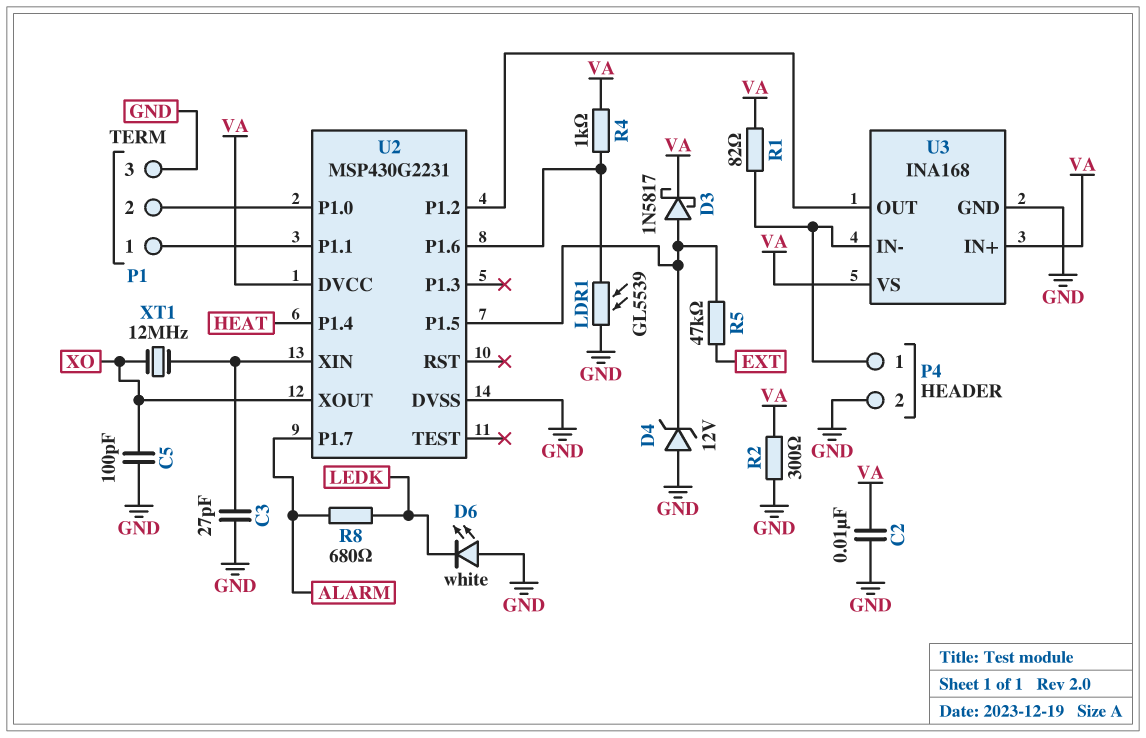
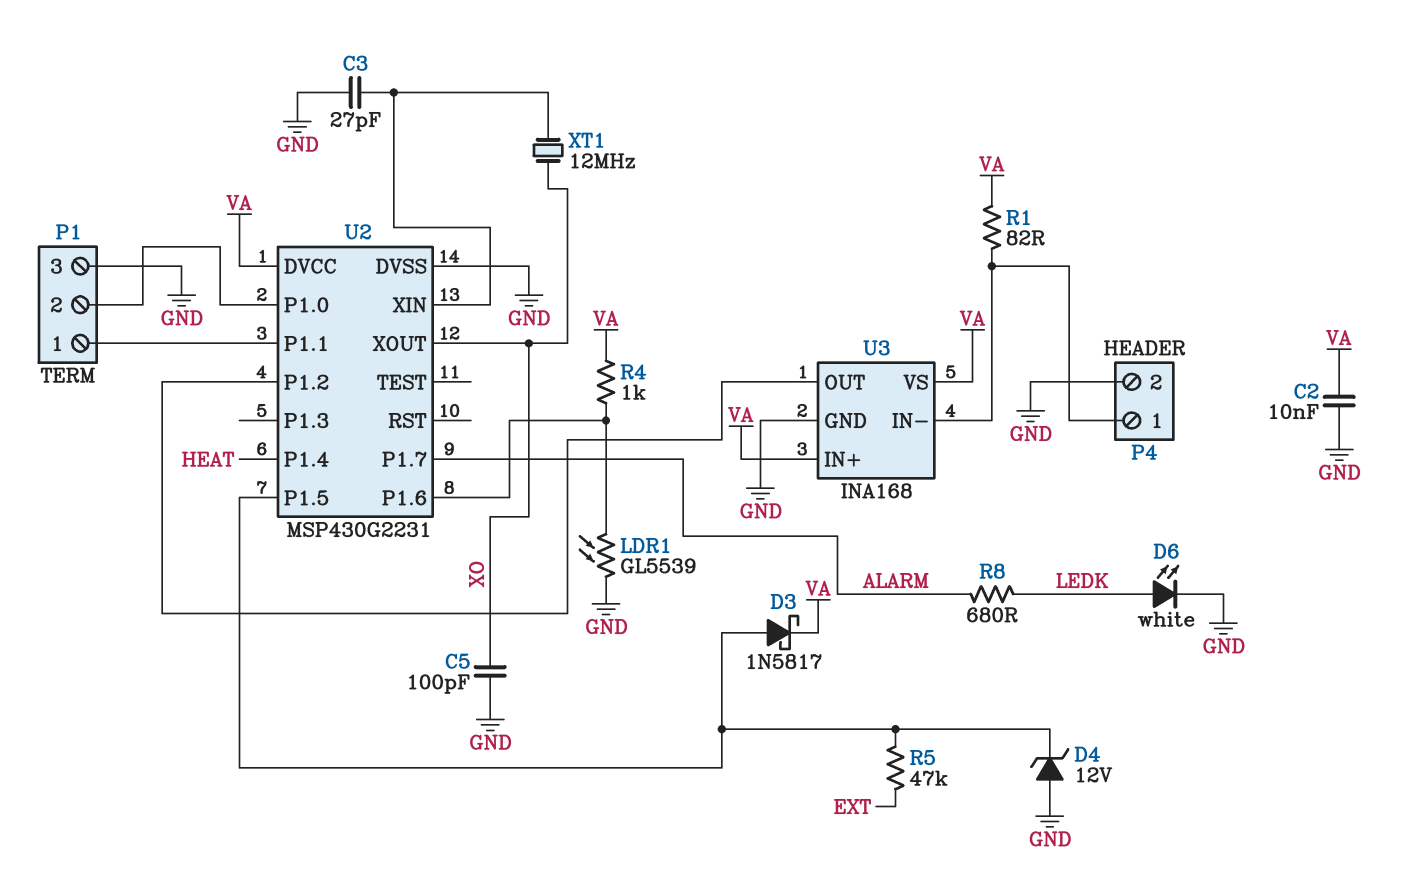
D6: LED white (A GND, K LEDK) -> LED white (A LEDK, K GND)
R2: 300 (GND, VA) -> none

